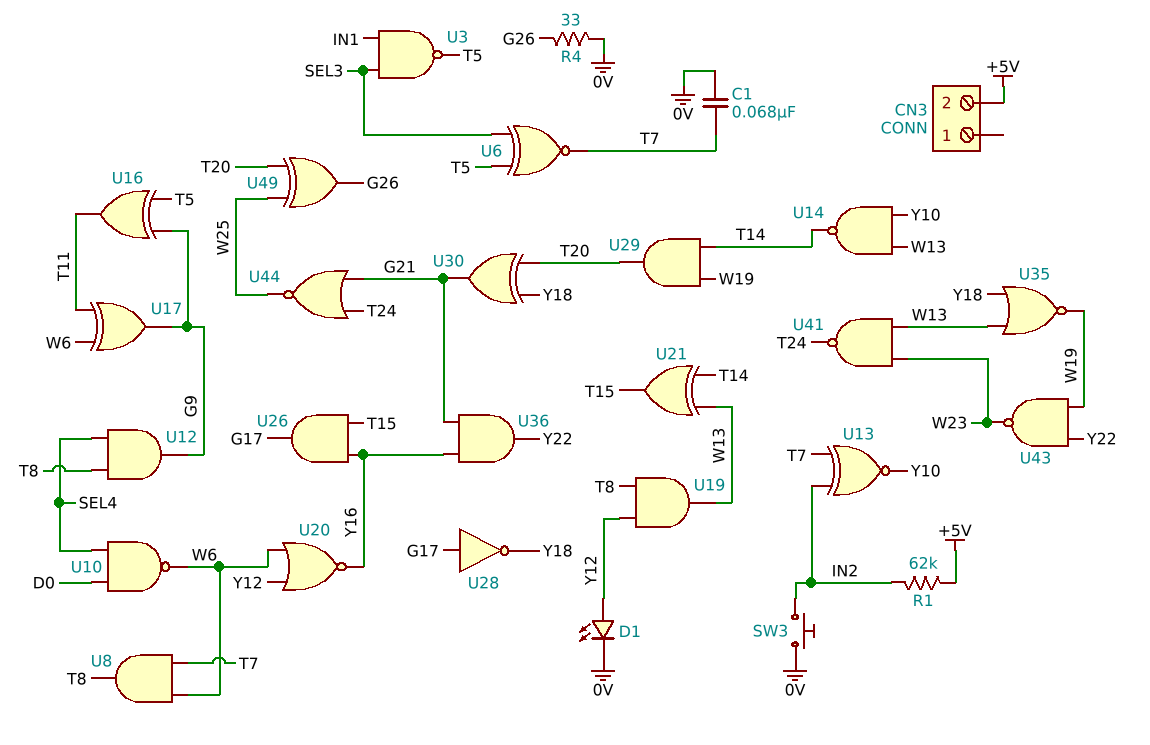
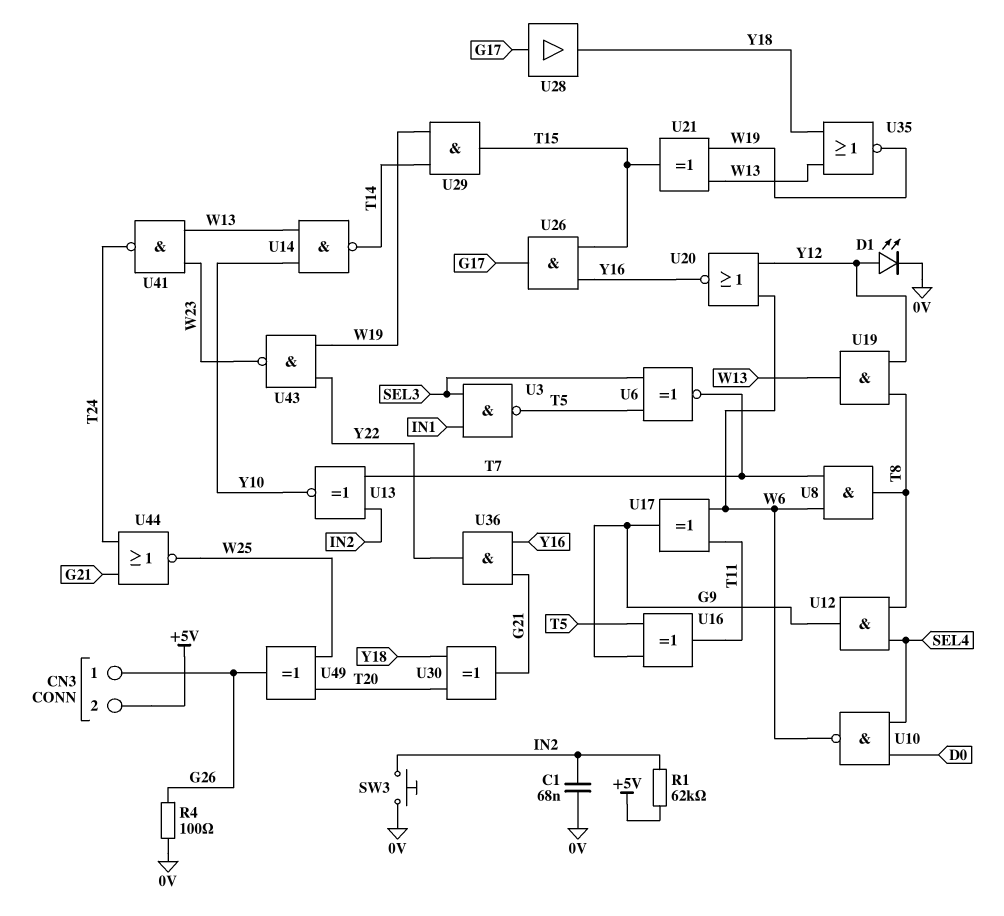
C1: 68nF (0V, T7) -> 68nF (0V, IN2)
CN3 pin 1: none -> G26
R4: 33 (0V, G26) -> 100 (0V, G26)
U21: XOR (in T14, in W13, out T15) -> XOR (in W13, in W19, out T15)
U28: NOT (in G17, out Y18) -> buffer (in G17, out Y18)
U29: AND (in T14, in W19, out T20) -> AND (in T14, in W19, out T15)

